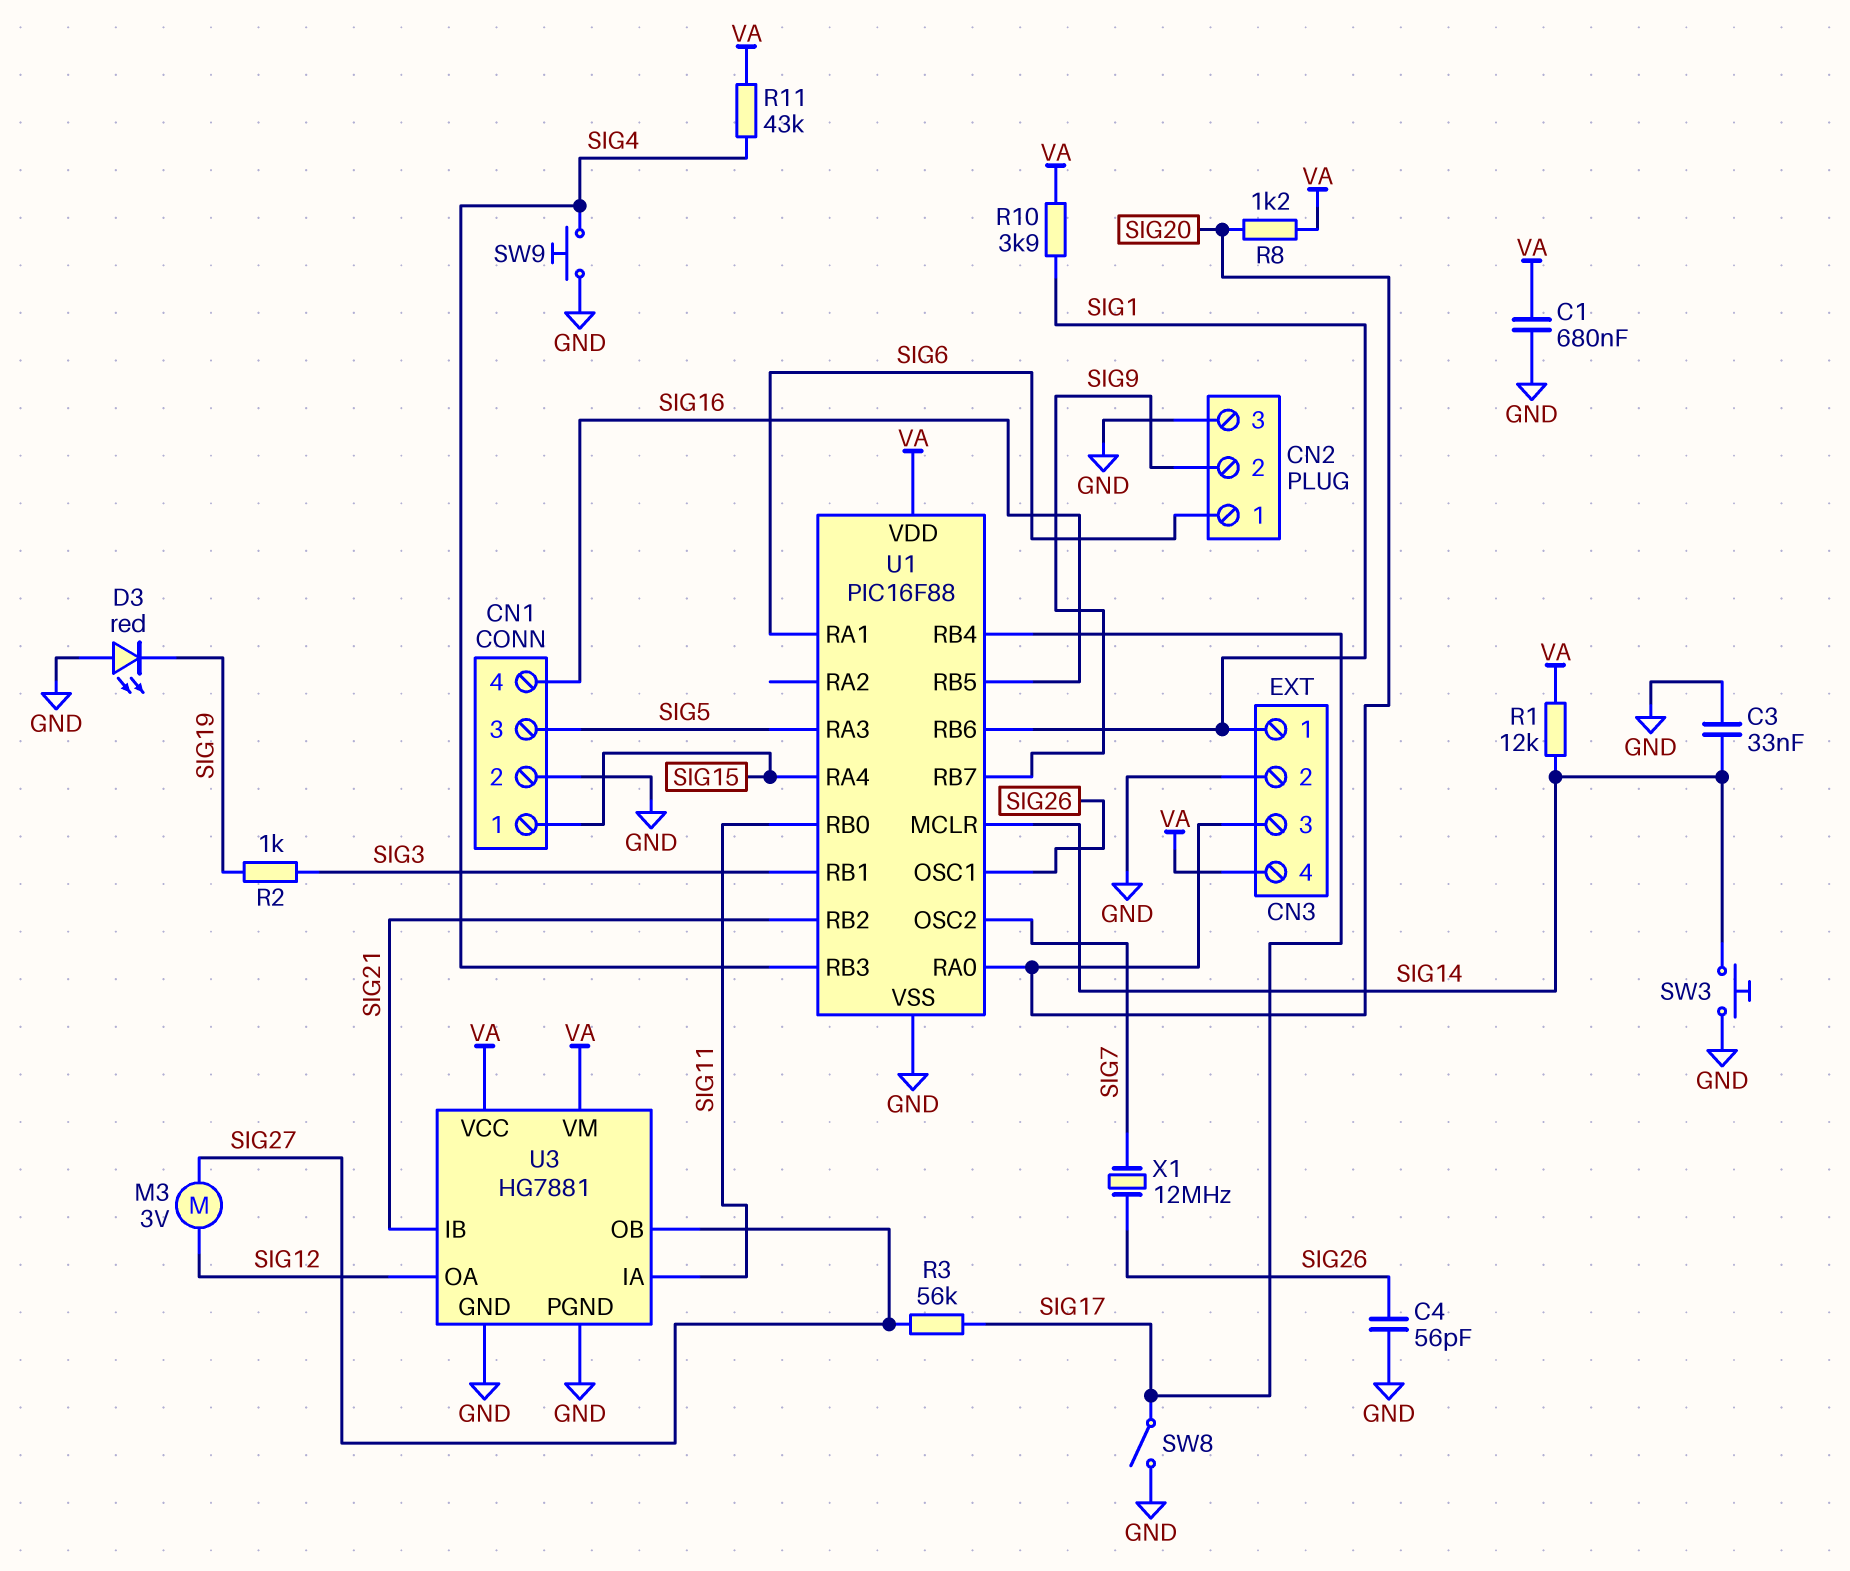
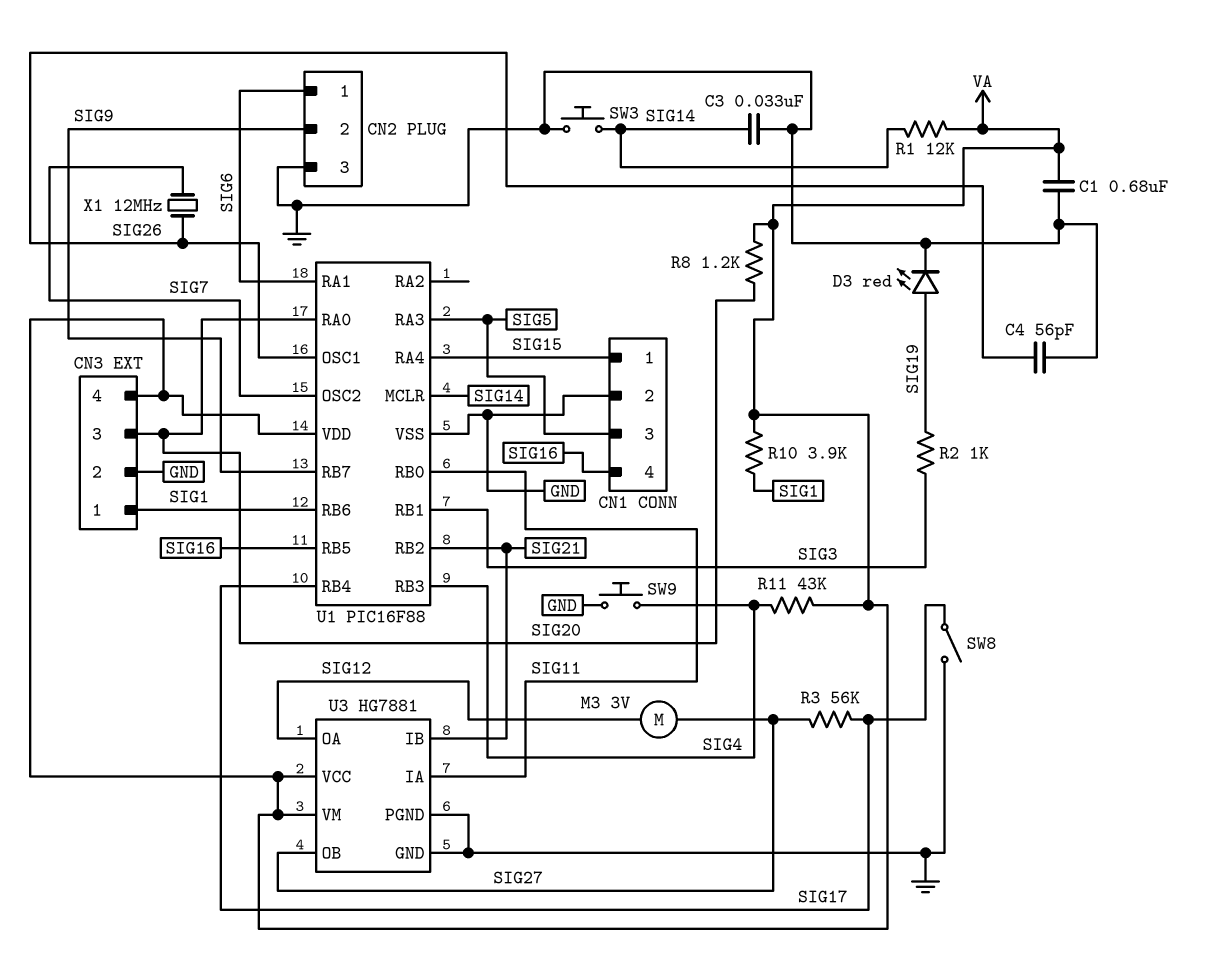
D3: LED red (A GND, K SIG19) -> LED red (A SIG19, K GND)

